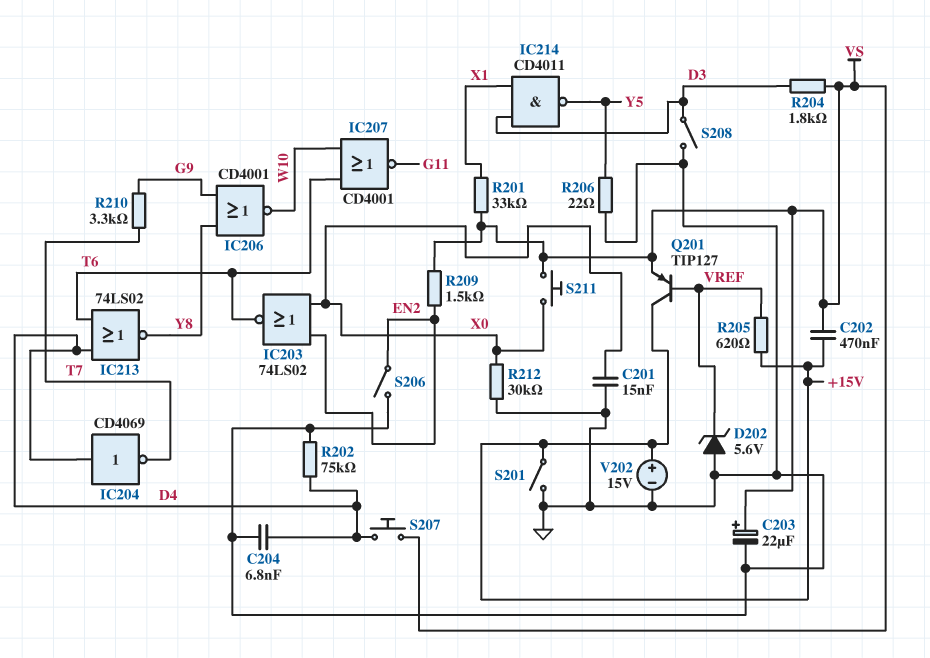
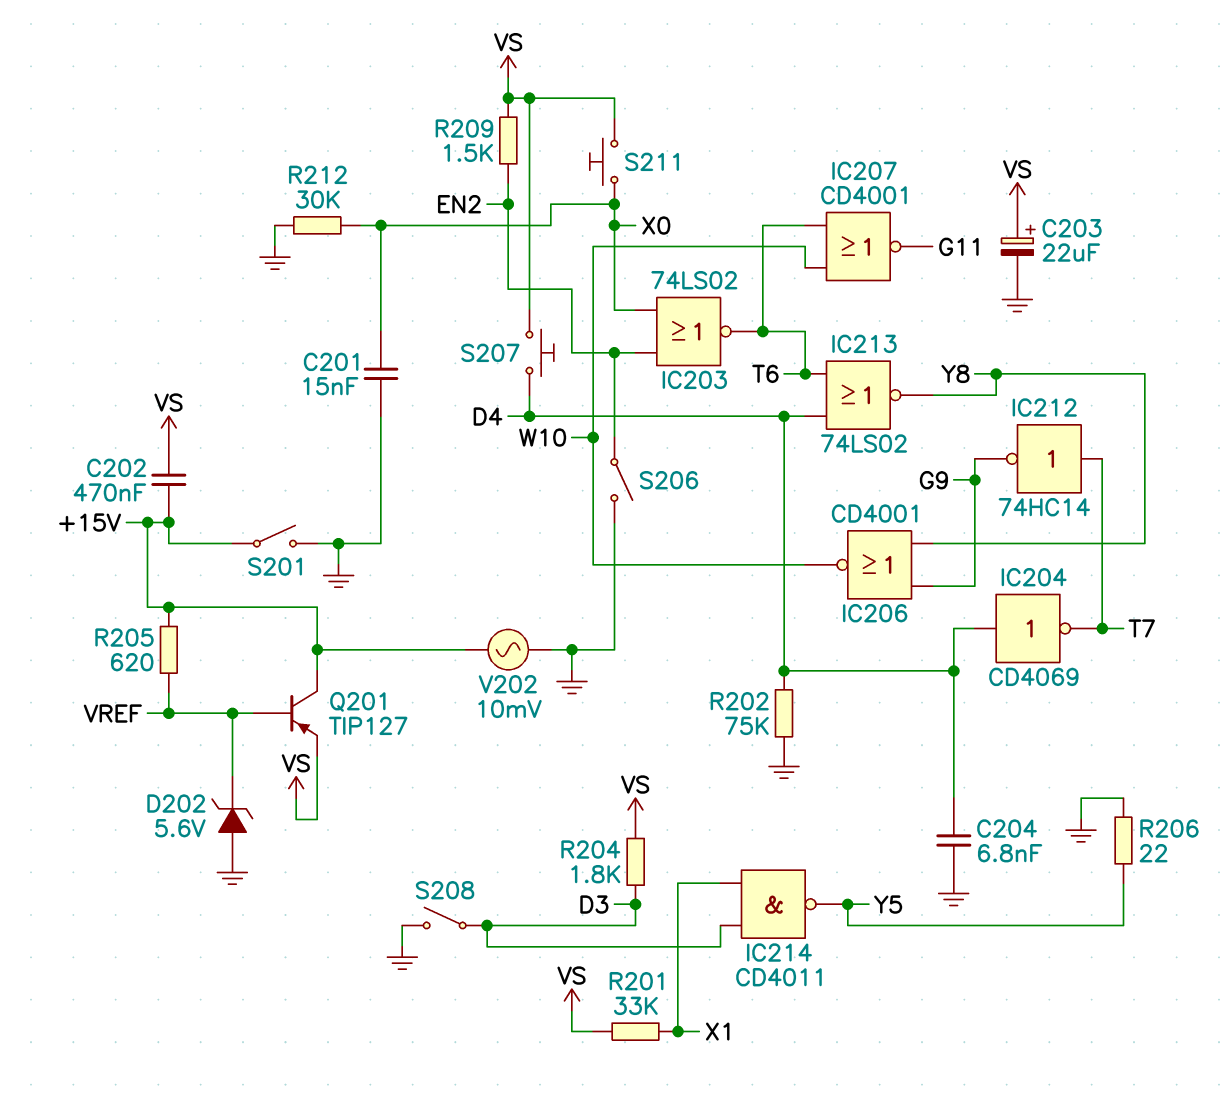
IC212: none -> NOT 74HC14 (in T7, out G9)
R210: 3.3k (G9, T7) -> none
V202: 15V (plus +15V, minus GND) -> AC 10mV (+15V, GND)

